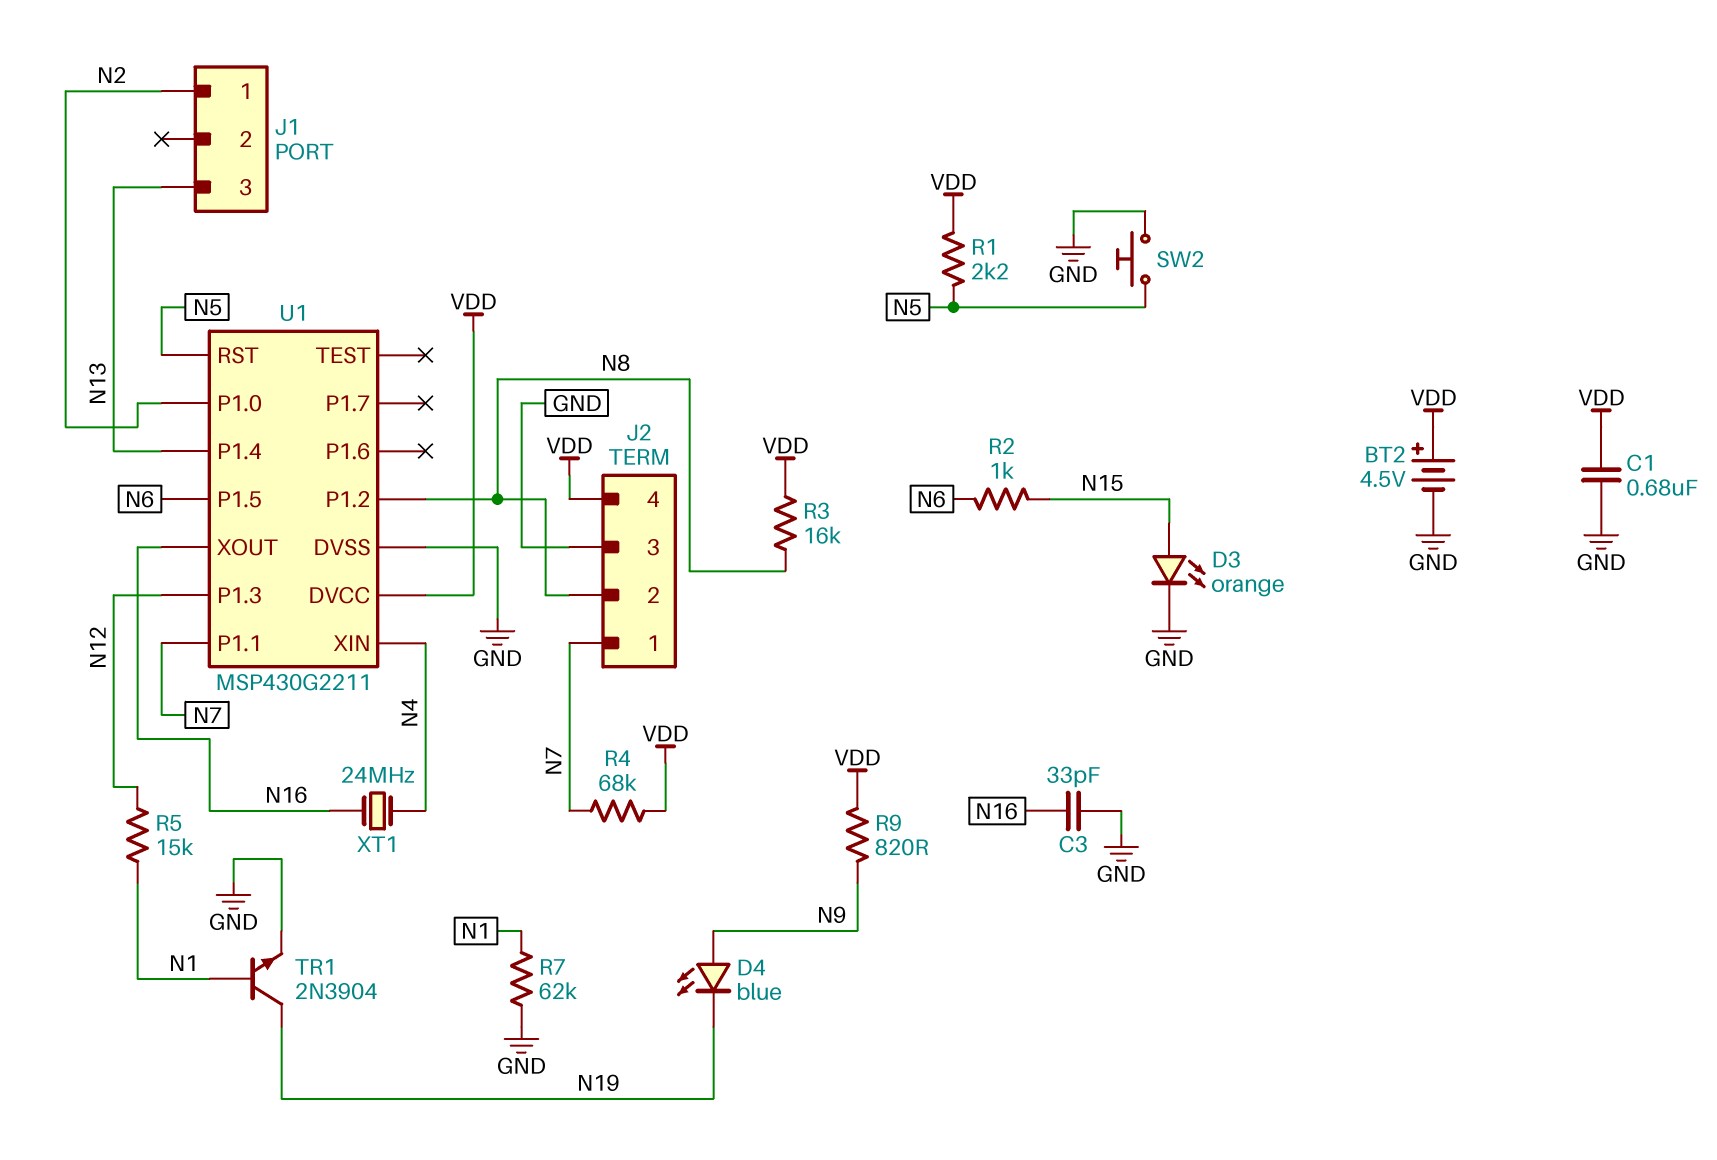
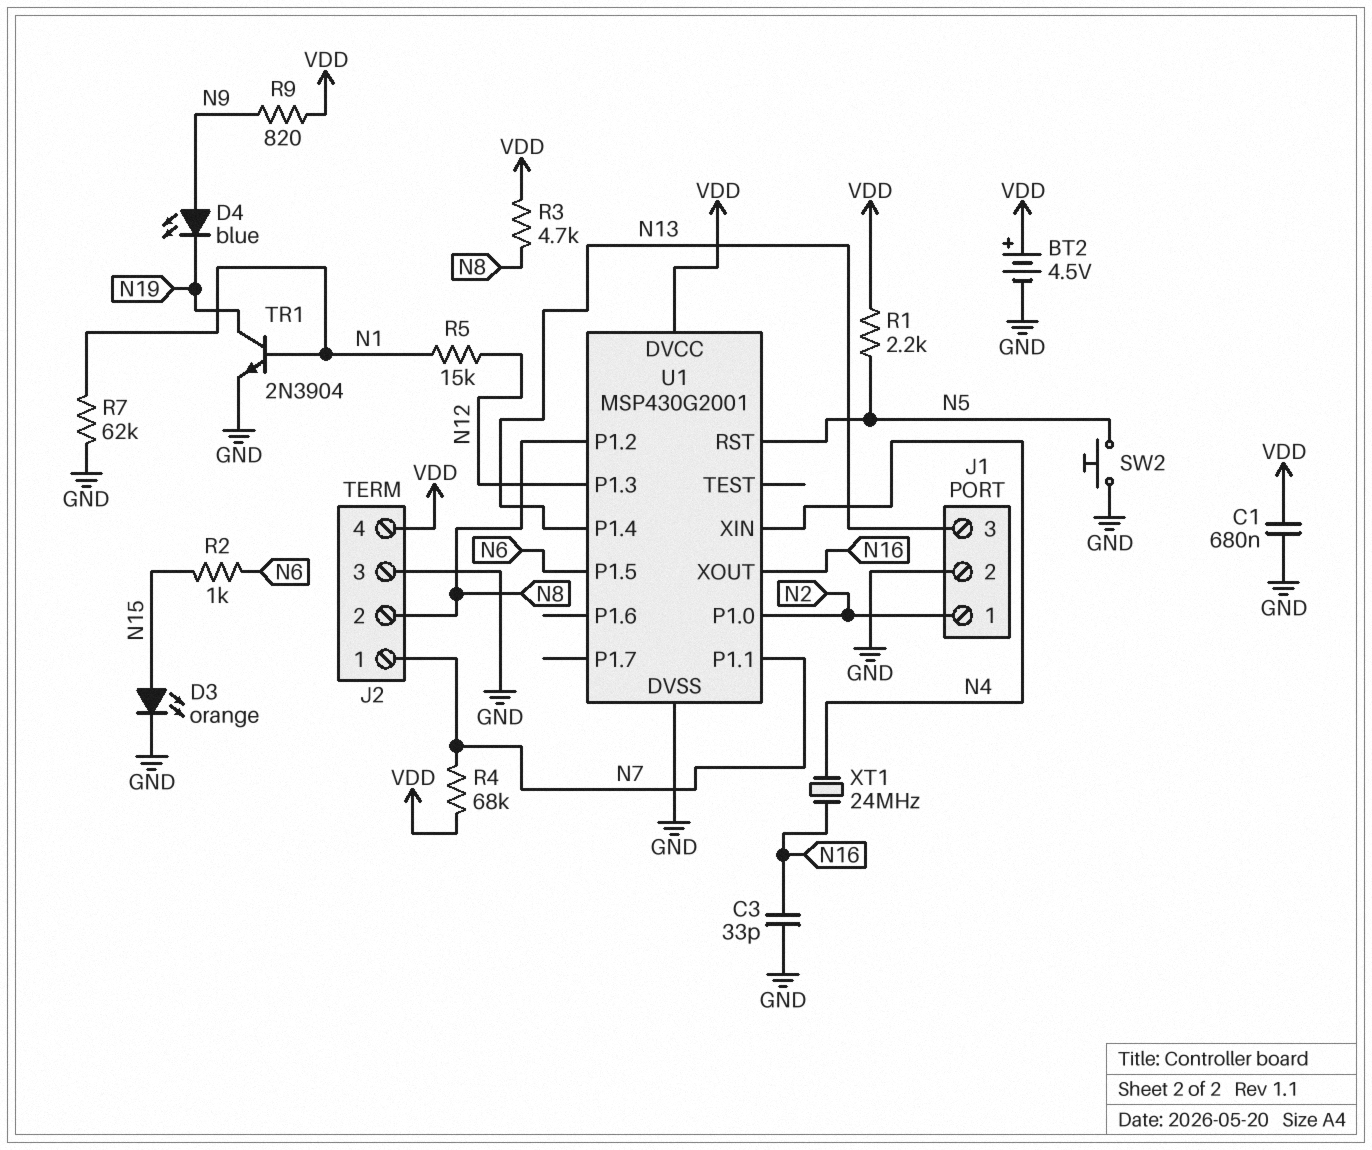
J1 pin 2: none -> GND
R3: 16k (N8, VDD) -> 4.7k (N8, VDD)
U1: MSP430G2211 -> MSP430G2001

